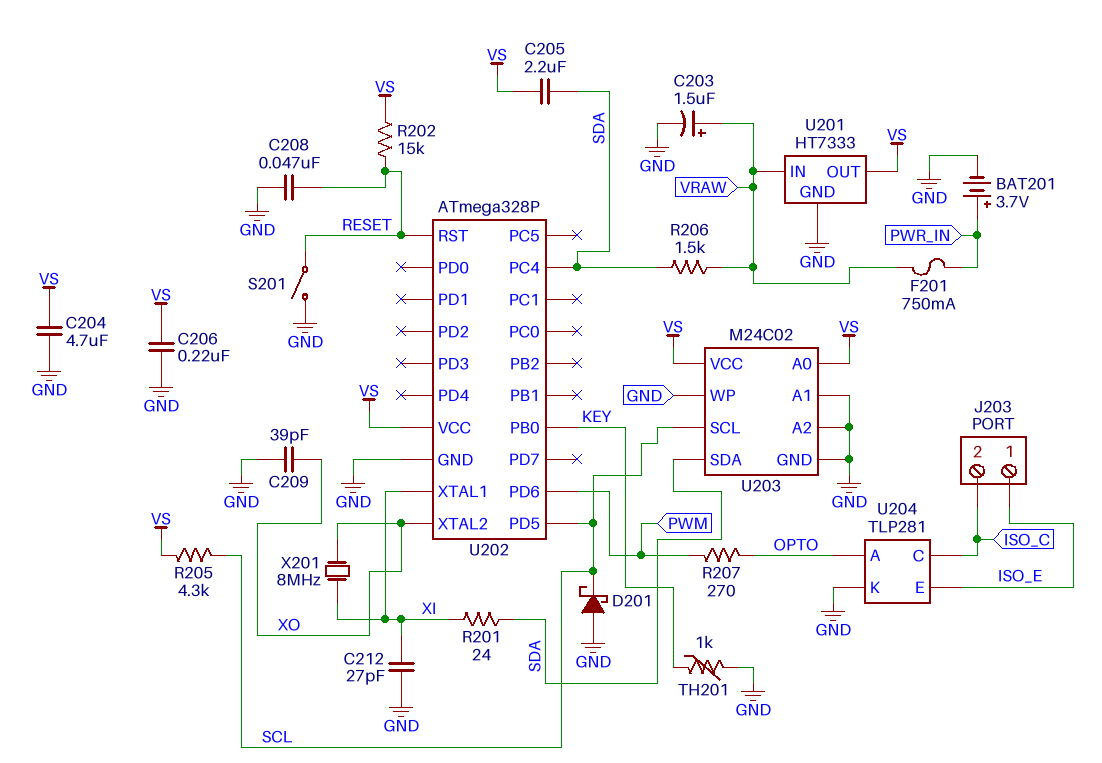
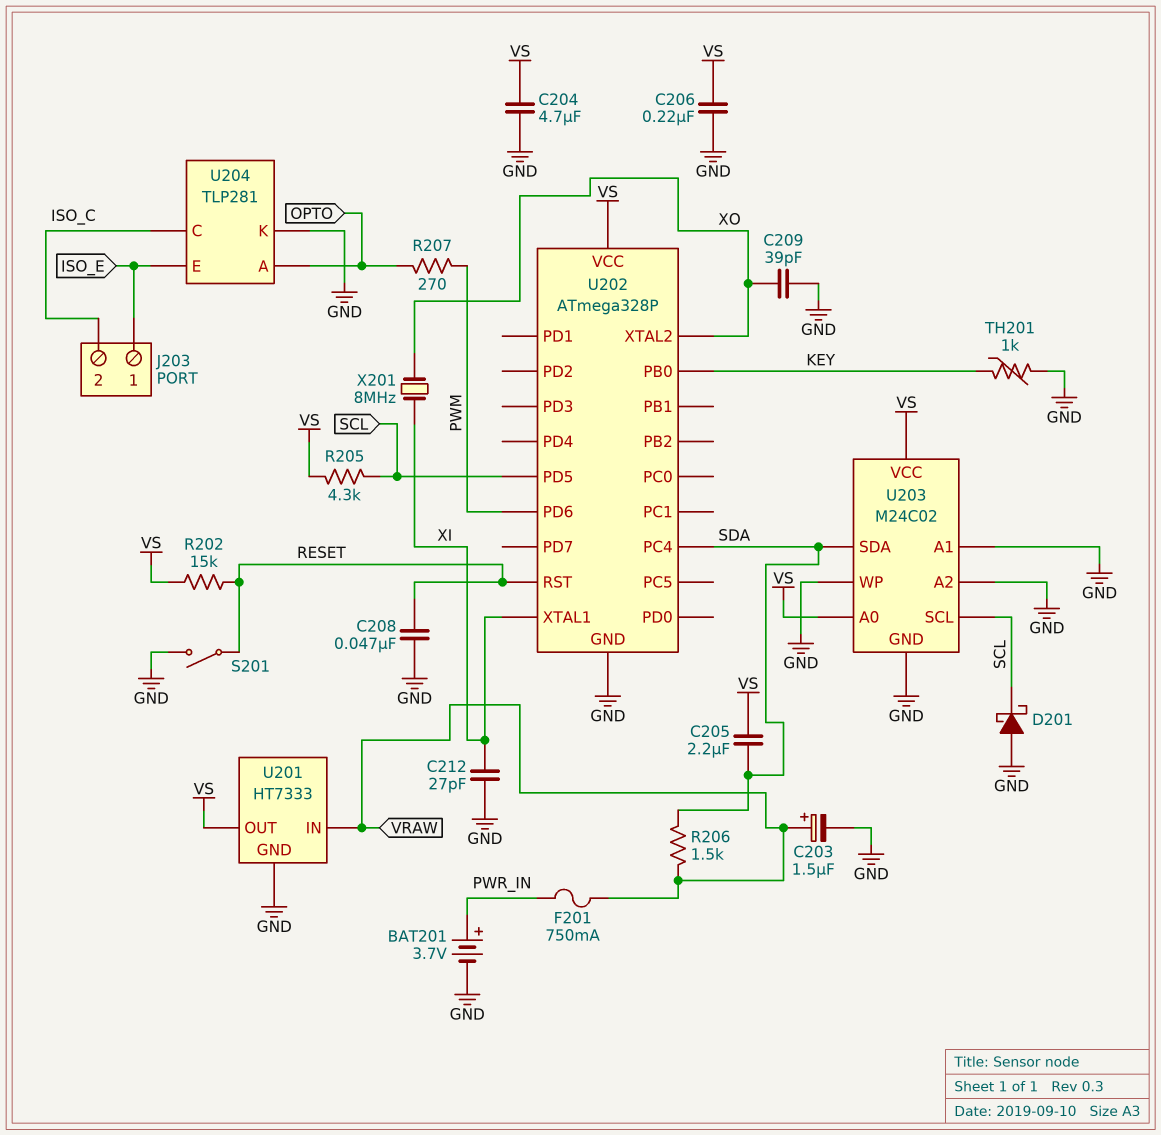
R201: 24 (SDA, XI) -> none

